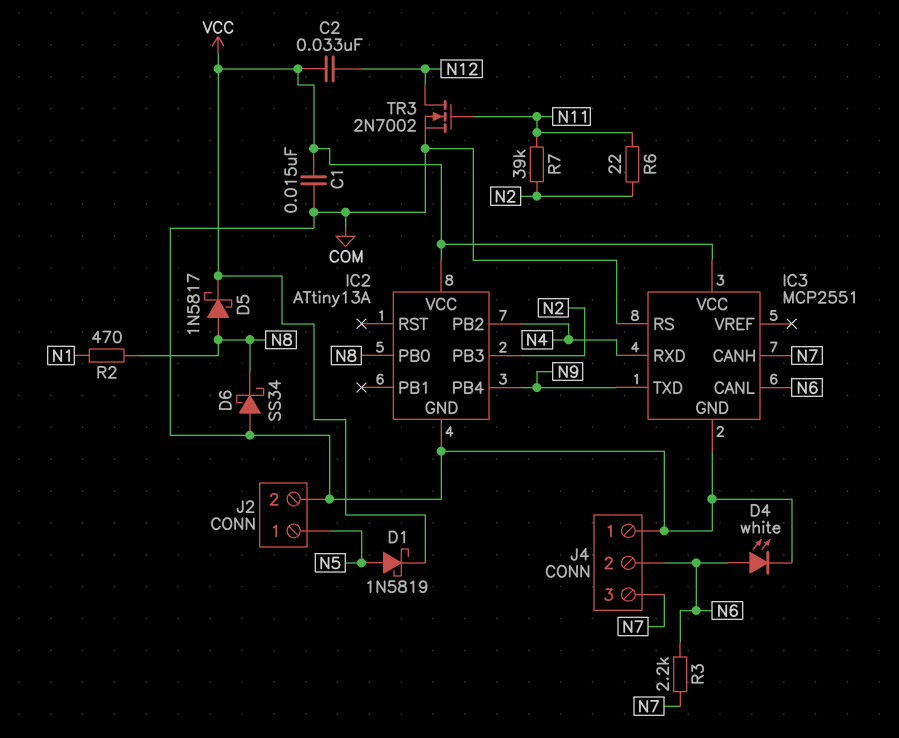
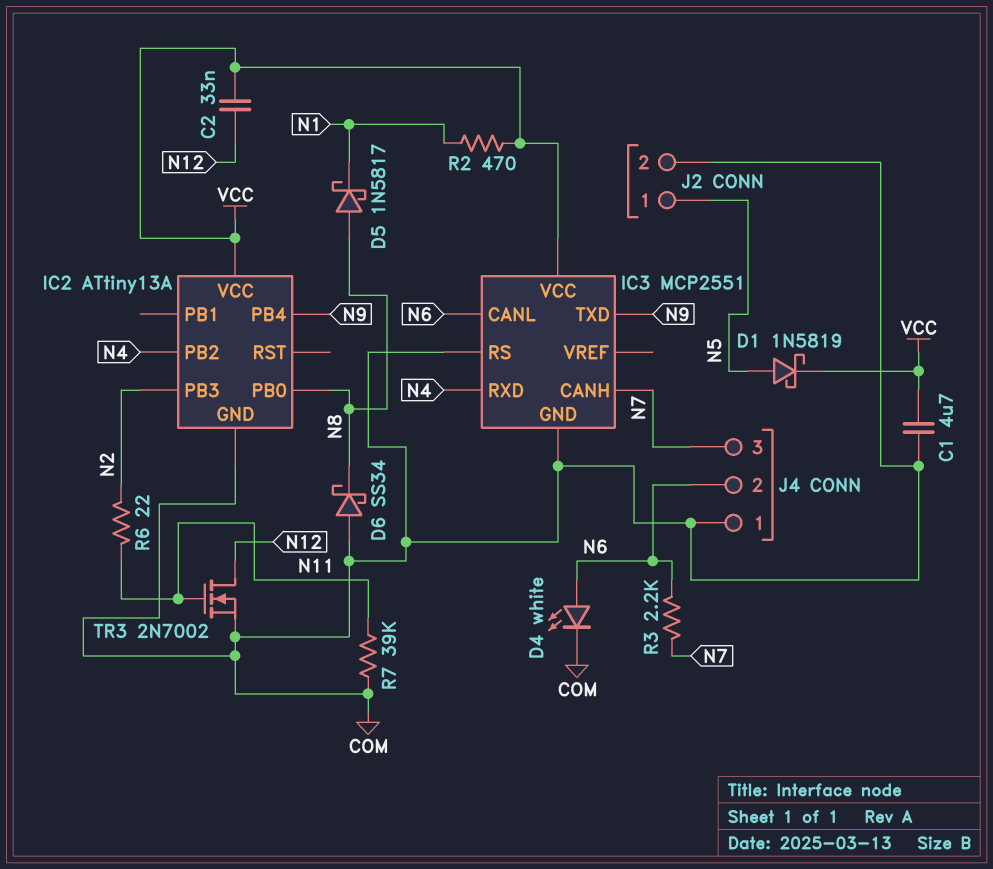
C1: 15nF (COM, VCC) -> 4.7uF (COM, VCC)
D5: schottky 1N5817 (A N8, K VCC) -> schottky 1N5817 (A N8, K N1)
R2: 470 (N1, N8) -> 470 (N1, VCC)
R7: 39k (N2, N11) -> 39k (COM, N11)

